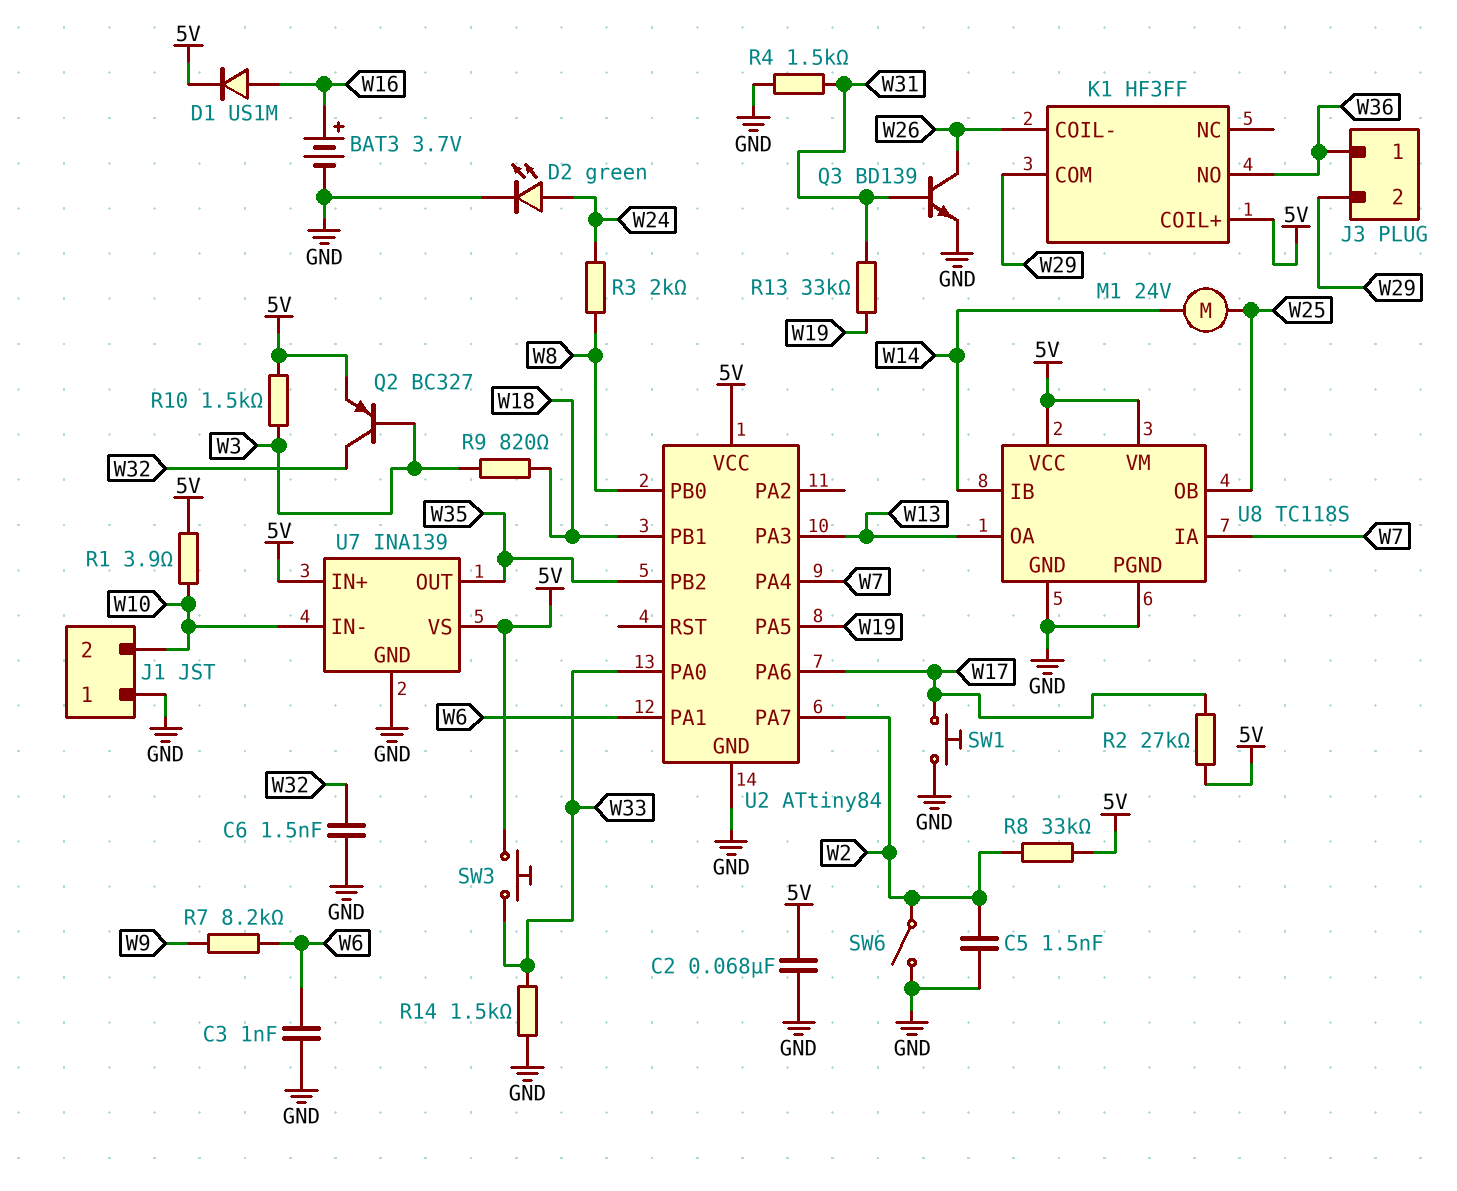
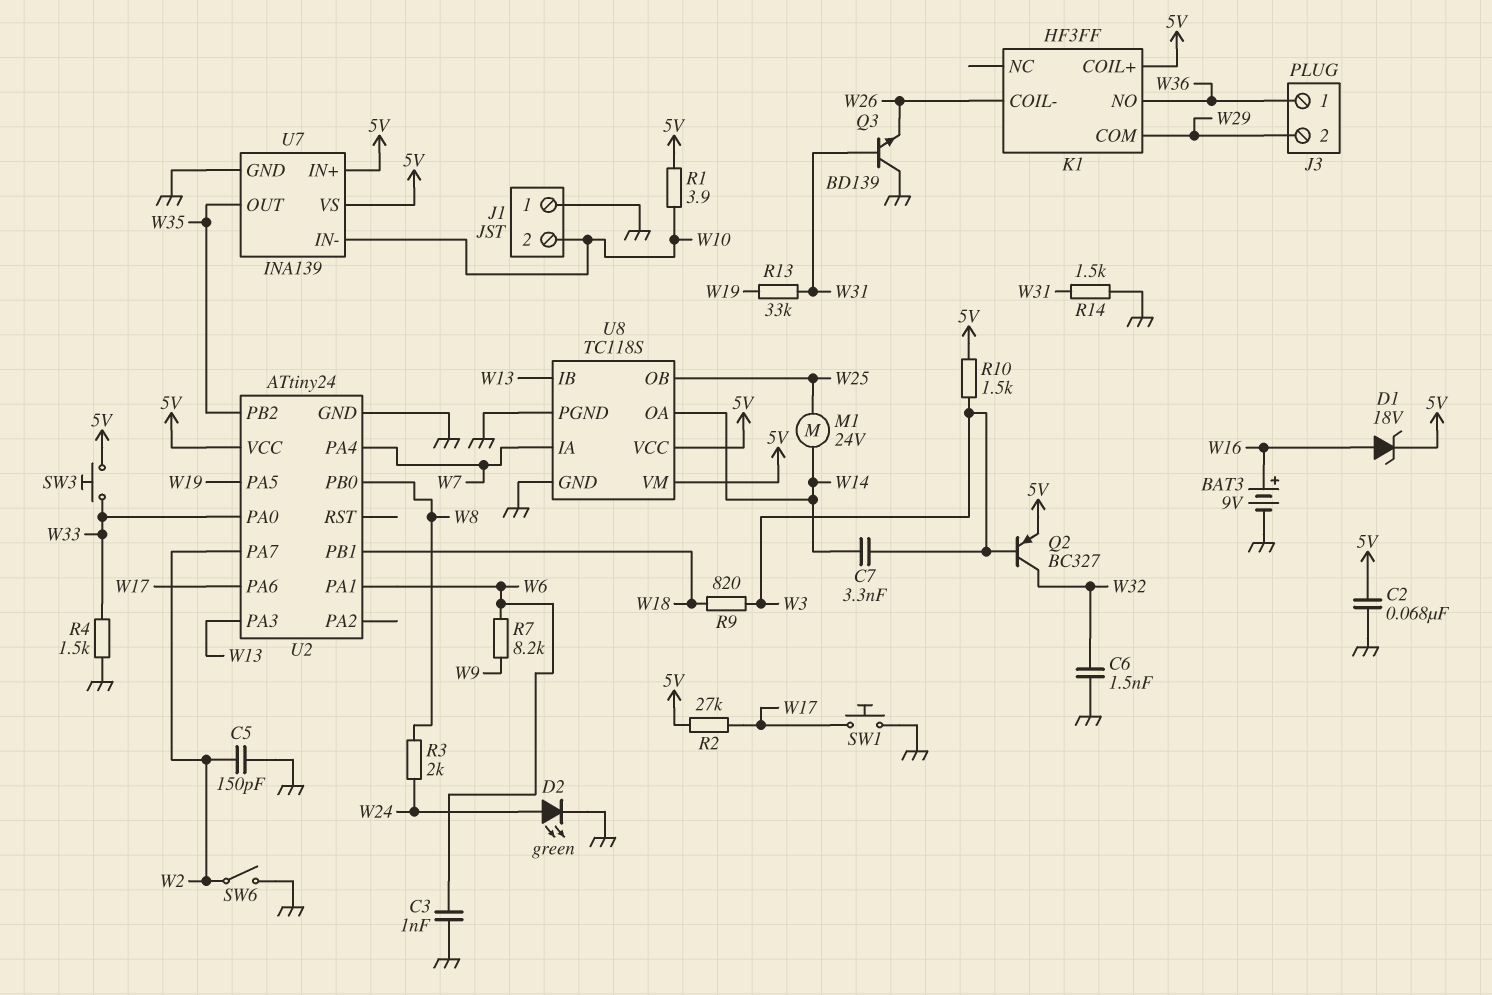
BAT3: 3.7V (plus W16, minus GND) -> 9V (plus W16, minus GND)
C5: 1.5nF (GND, W2) -> 150pF (GND, W2)
C7: none -> 3.3nF (W3, W14)
D1: diode US1M (A W16, K 5V) -> zener 18V (A W16, K 5V)
Q3: NPN BD139 (B W31, C W26, E GND) -> NPN BD139 (B W31, C GND, E W26)
R4: 1.5k (GND, W31) -> 1.5k (GND, W33)
R8: 33k (5V, W2) -> none
R14: 1.5k (GND, W33) -> 1.5k (GND, W31)
U2: ATtiny84 -> ATtiny24
U8 pin IB: W14 -> W13
U8 pin OA: W13 -> W14

